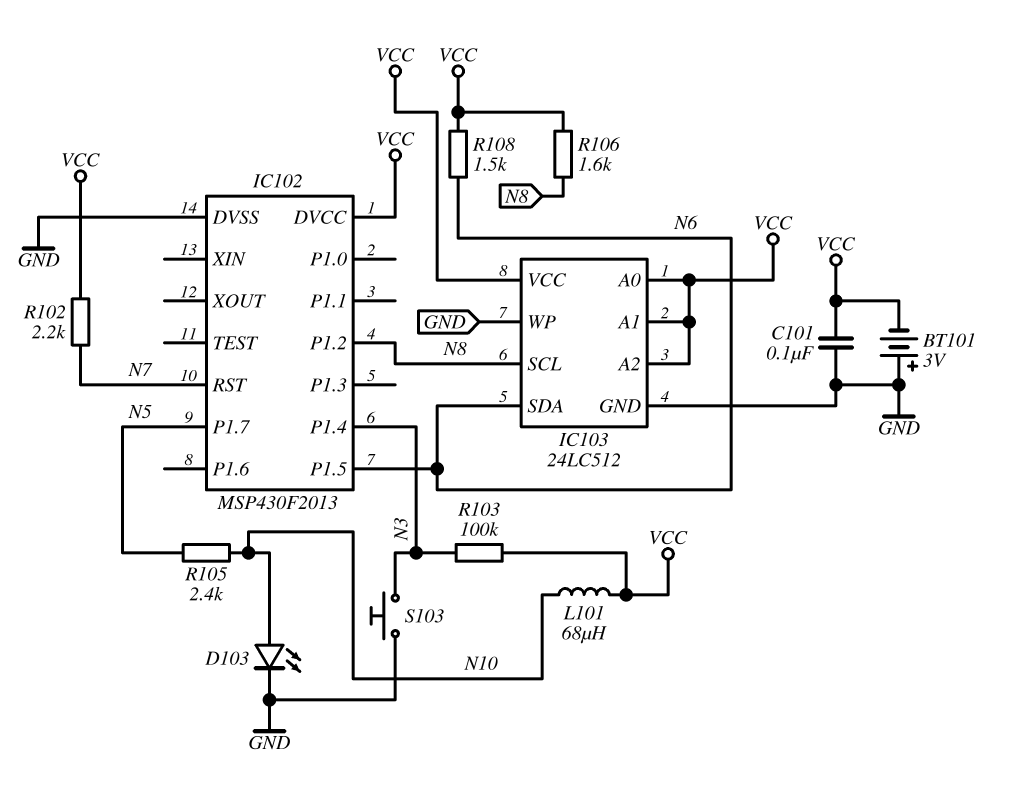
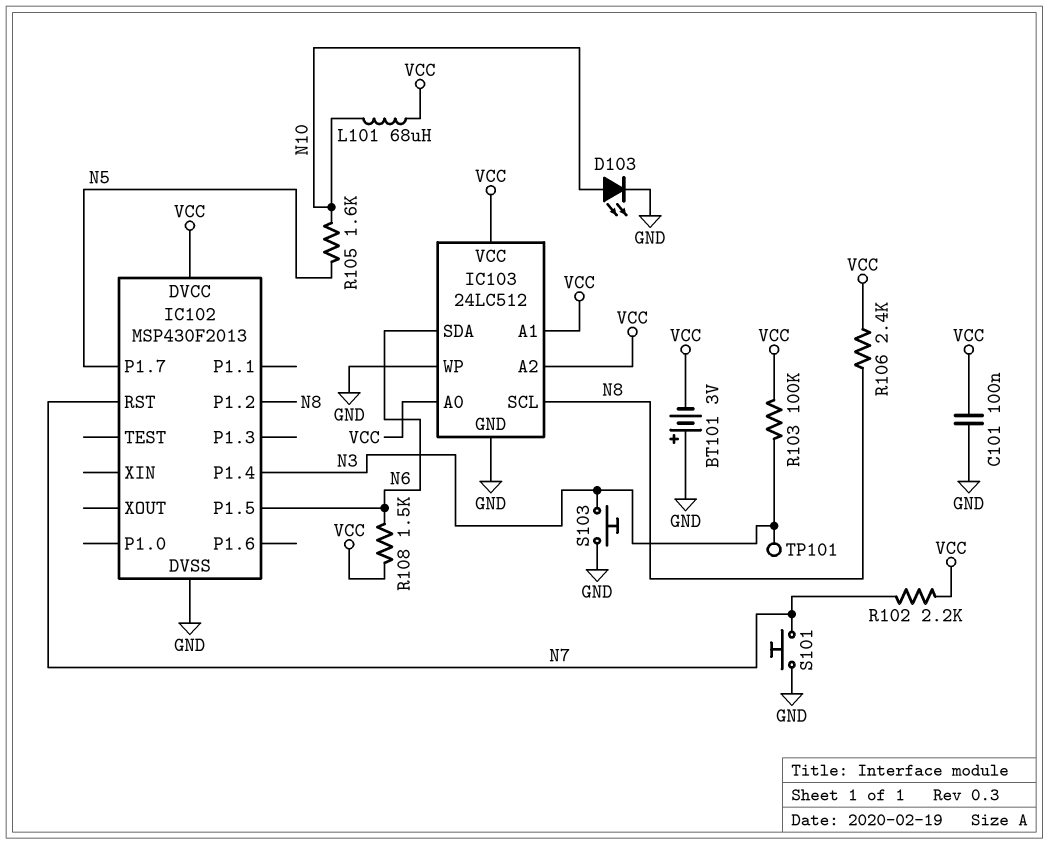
R105: 2.4k (N5, N10) -> 1.6k (N5, N10)
R106: 1.6k (N8, VCC) -> 2.4k (N8, VCC)
S101: none -> button (GND, N7)
TP101: none -> test point (N3)

